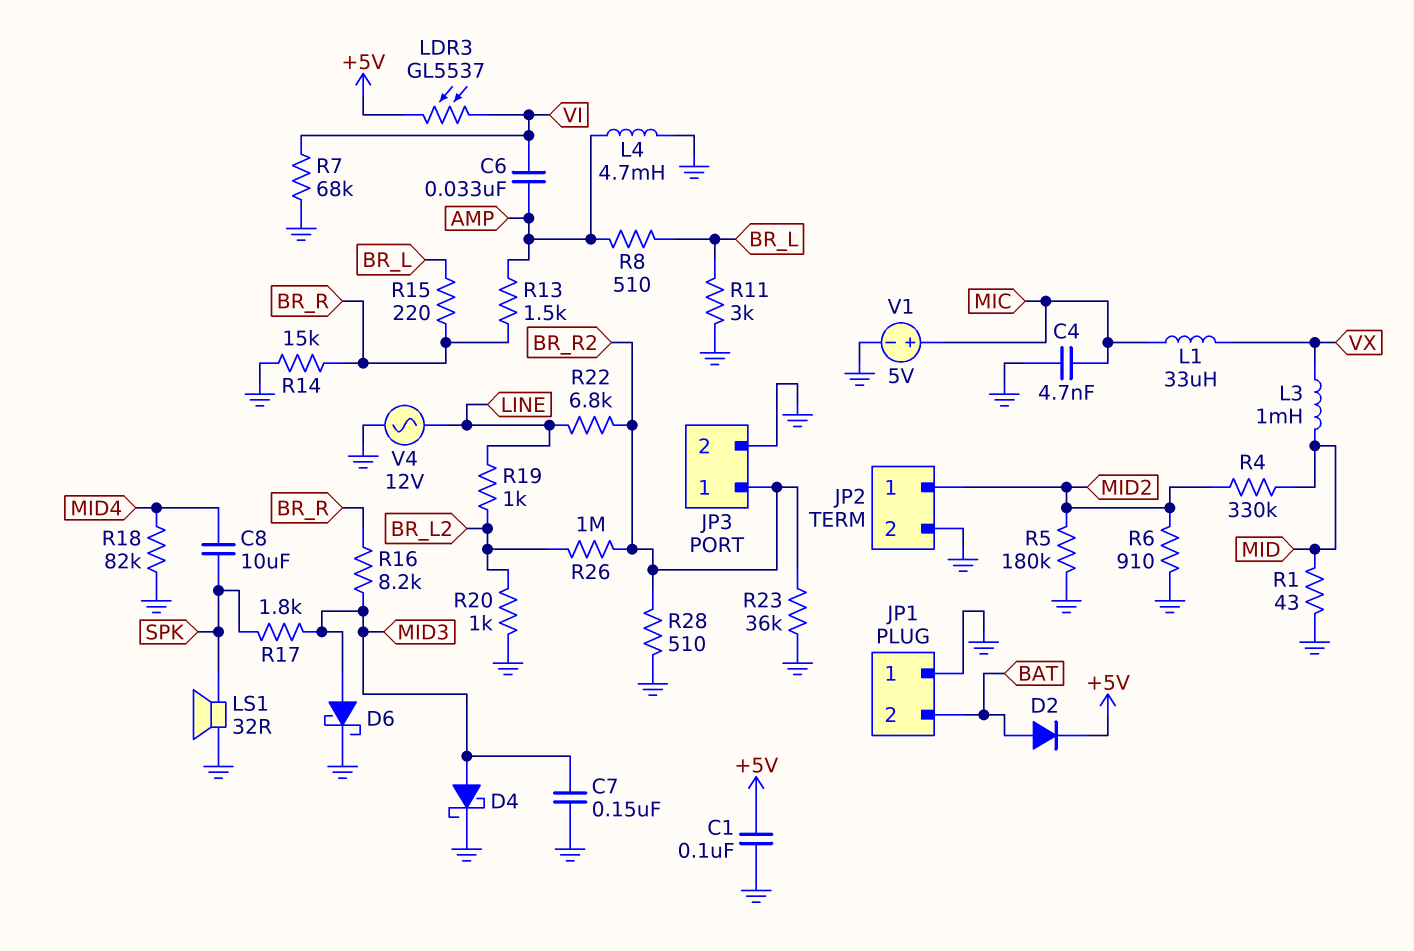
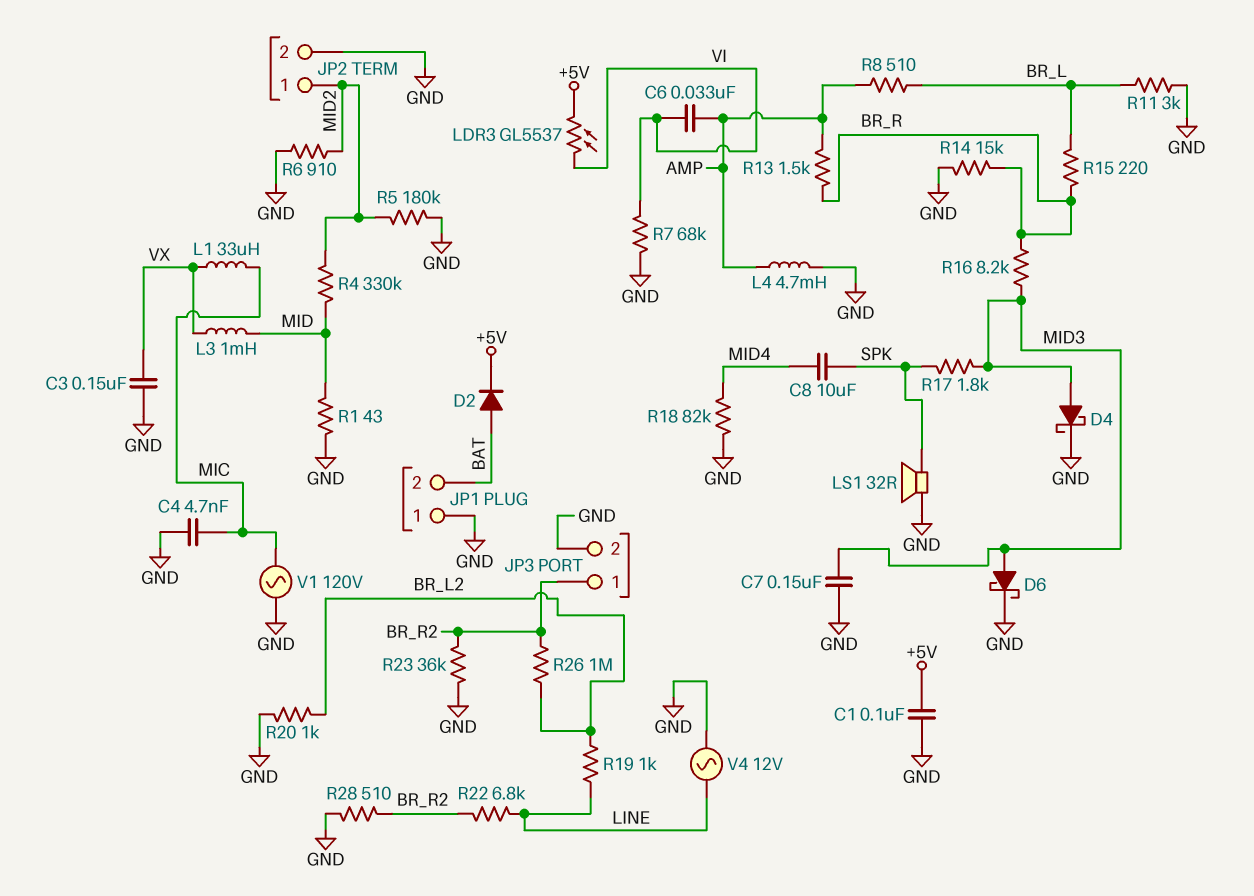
C3: none -> 150nF (GND, VX)
V1: 5V (plus MIC, minus GND) -> AC 120V (GND, MIC)

